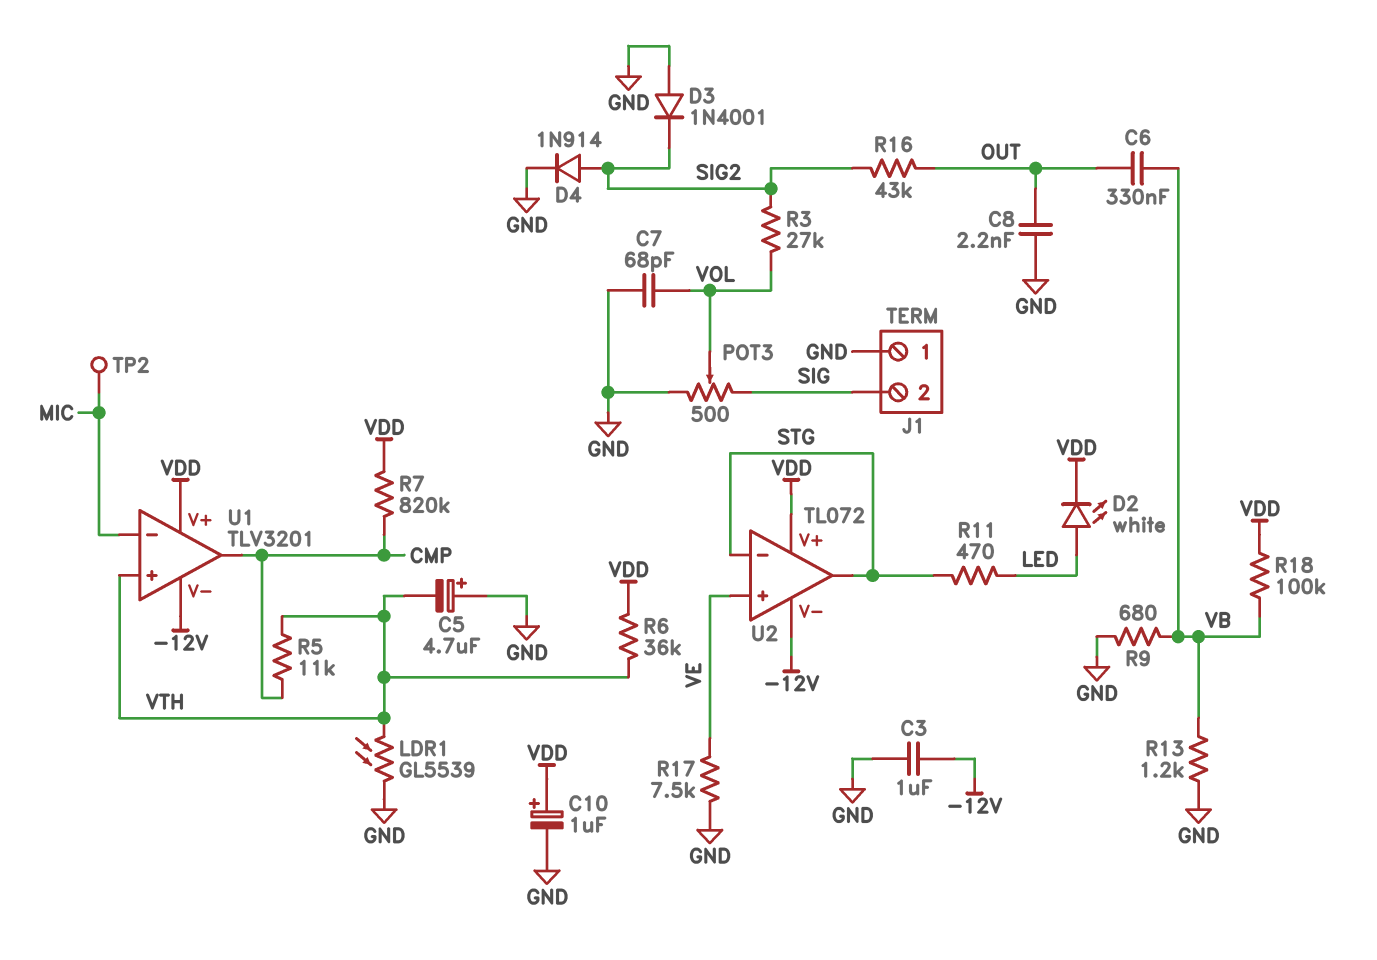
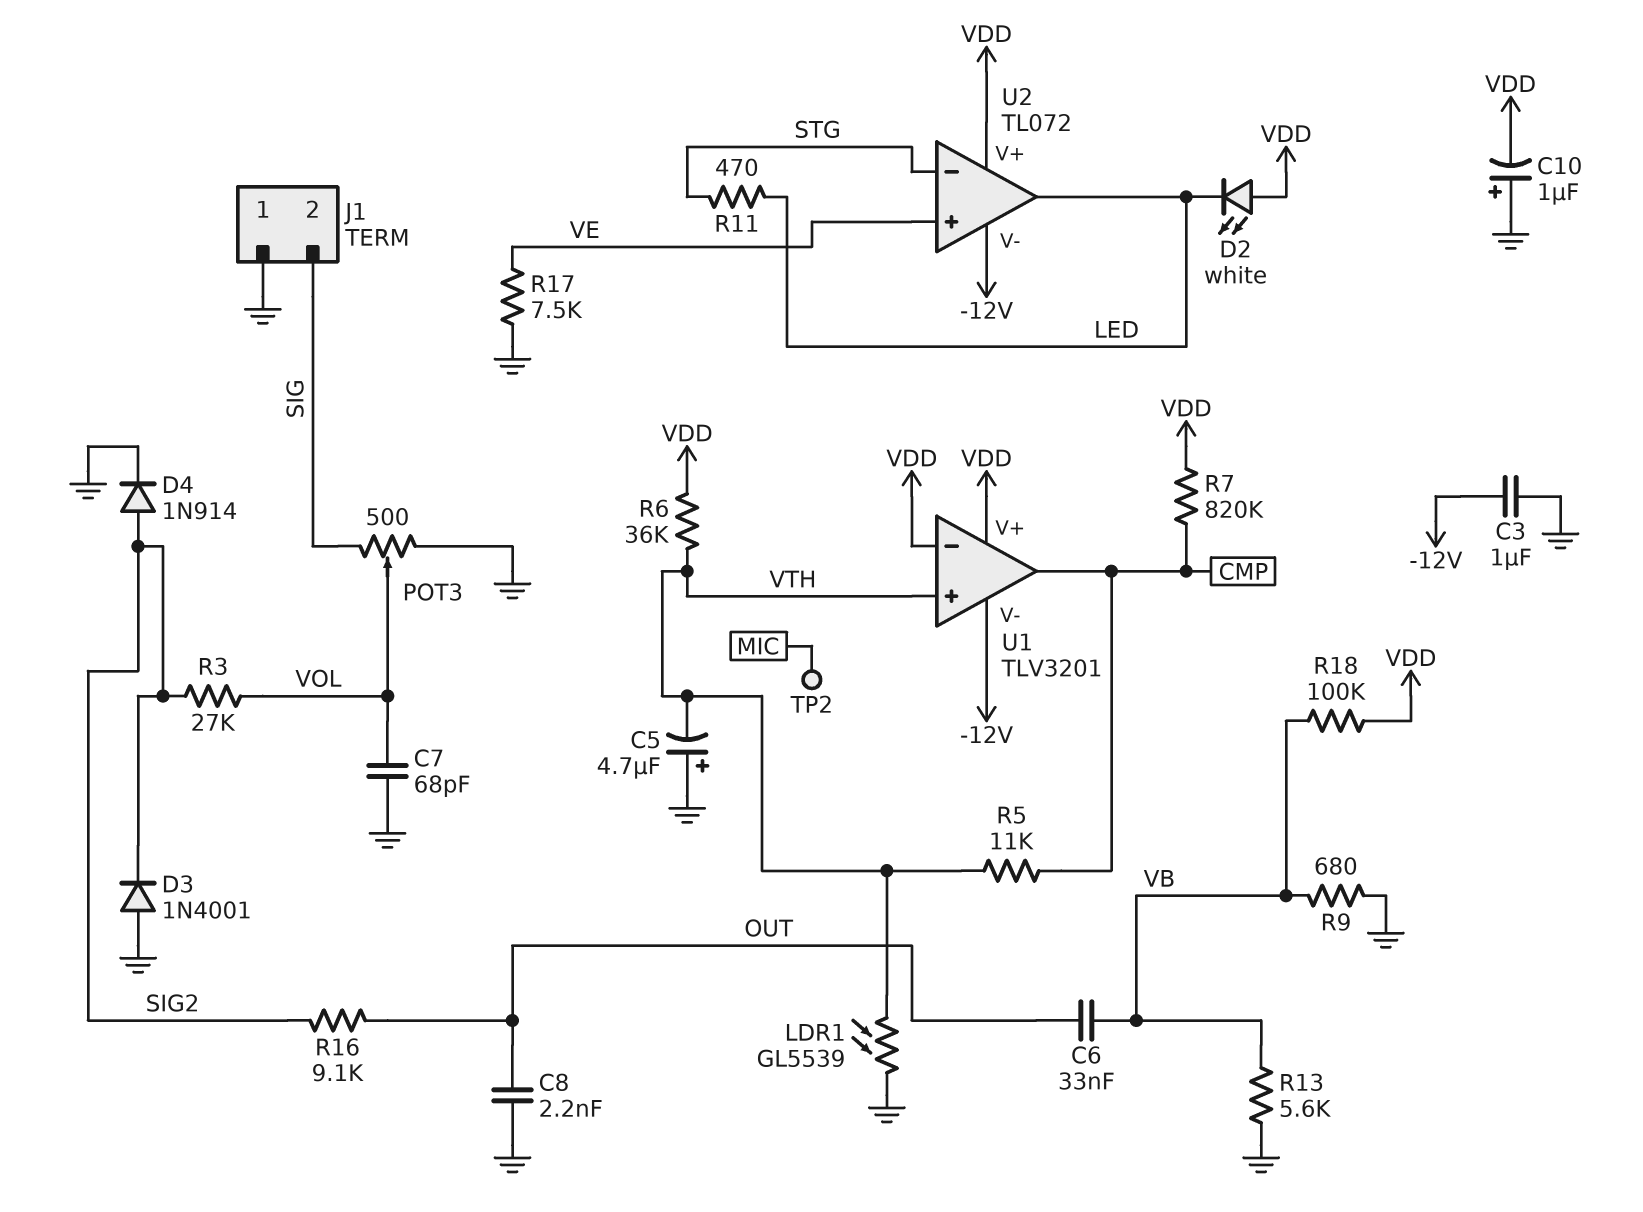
C6: 330nF (OUT, VB) -> 33nF (OUT, VB)
C10: 1uF (plus VDD, minus GND) -> 1uF (plus GND, minus VDD)
D2: LED white (A LED, K VDD) -> LED white (A VDD, K LED)
R13: 1.2k (GND, VB) -> 5.6k (GND, VB)
R16: 43k (OUT, SIG2) -> 9.1k (OUT, SIG2)
U1 pin in-: MIC -> VDD
U2 pin out: STG -> LED

